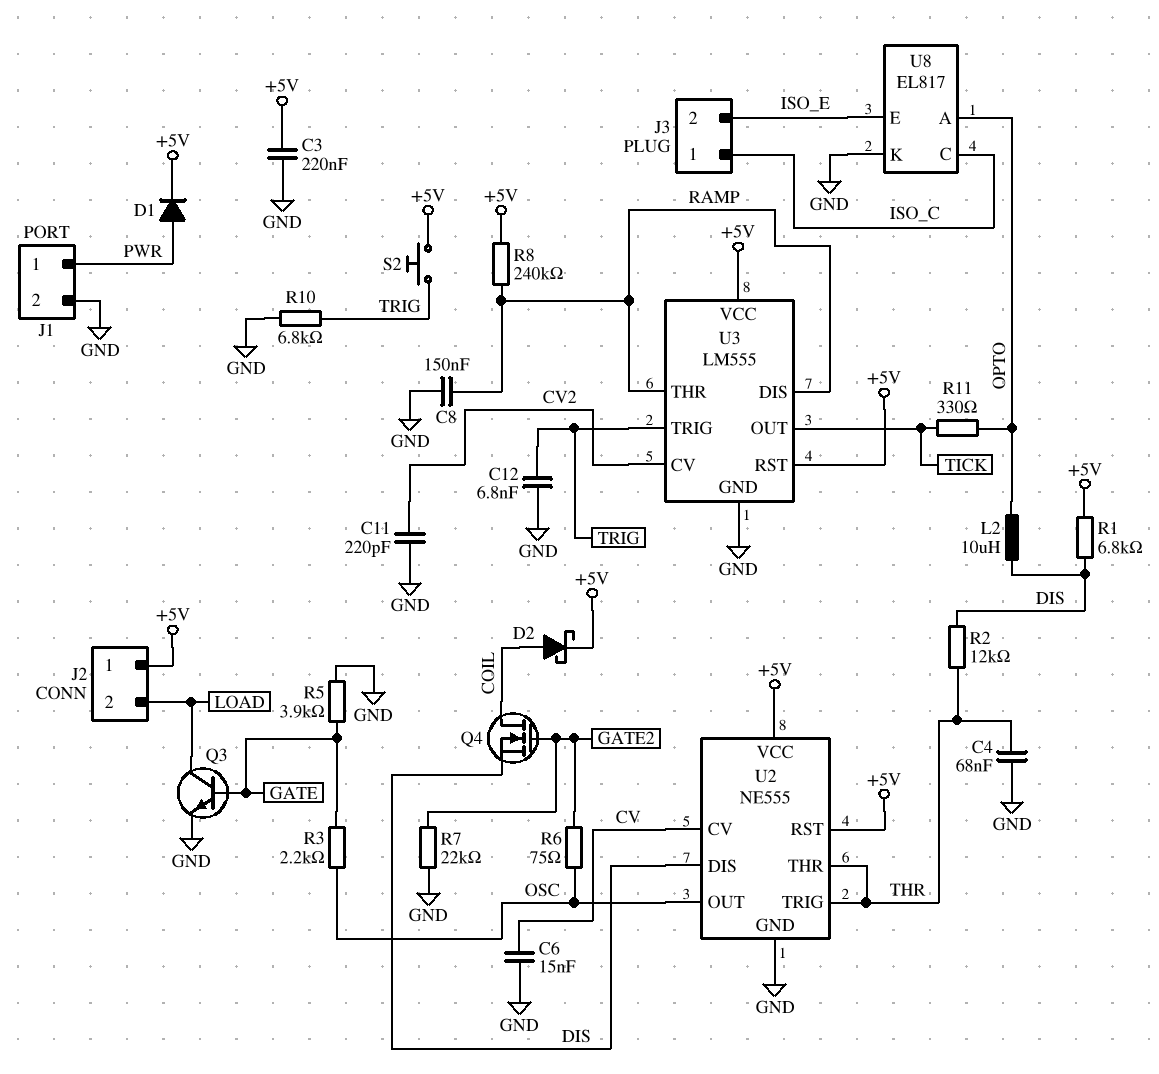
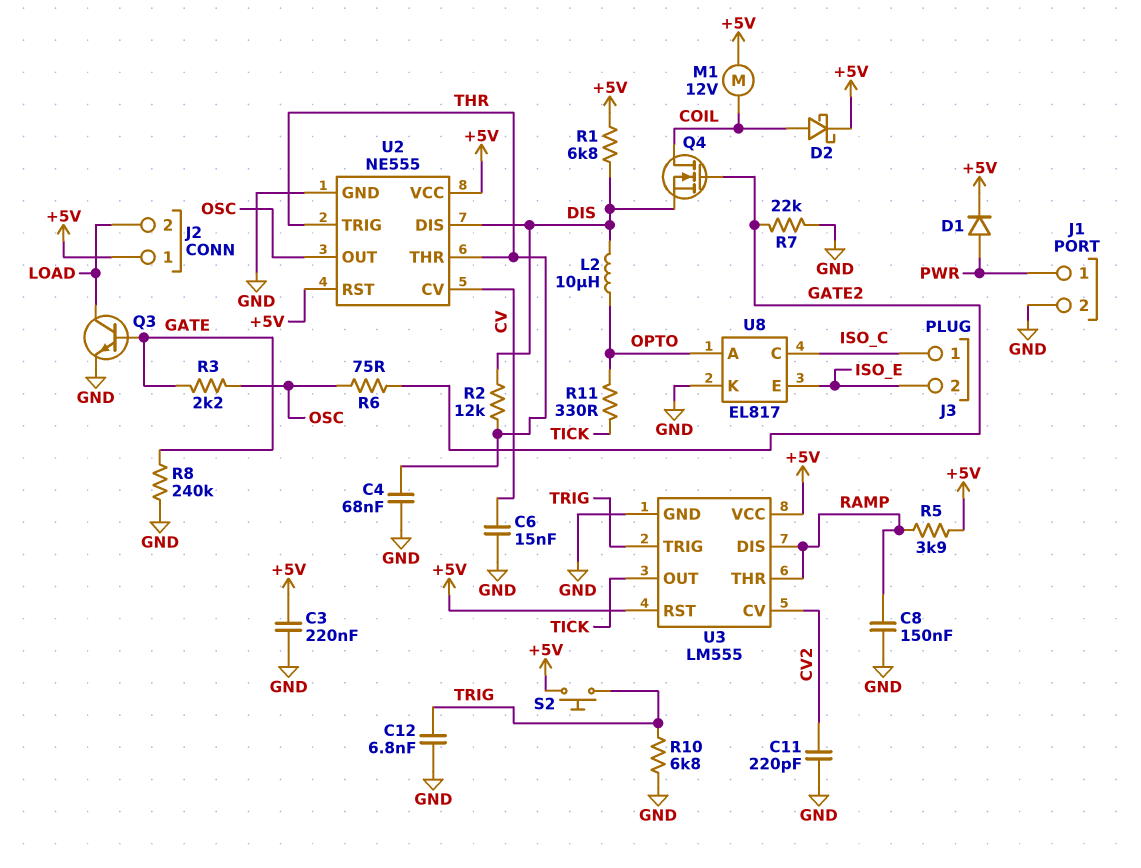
M1: none -> motor 12V (+5V, COIL)
R5: 3.9k (GATE, GND) -> 3.9k (+5V, RAMP)
R8: 240k (+5V, RAMP) -> 240k (GATE, GND)

